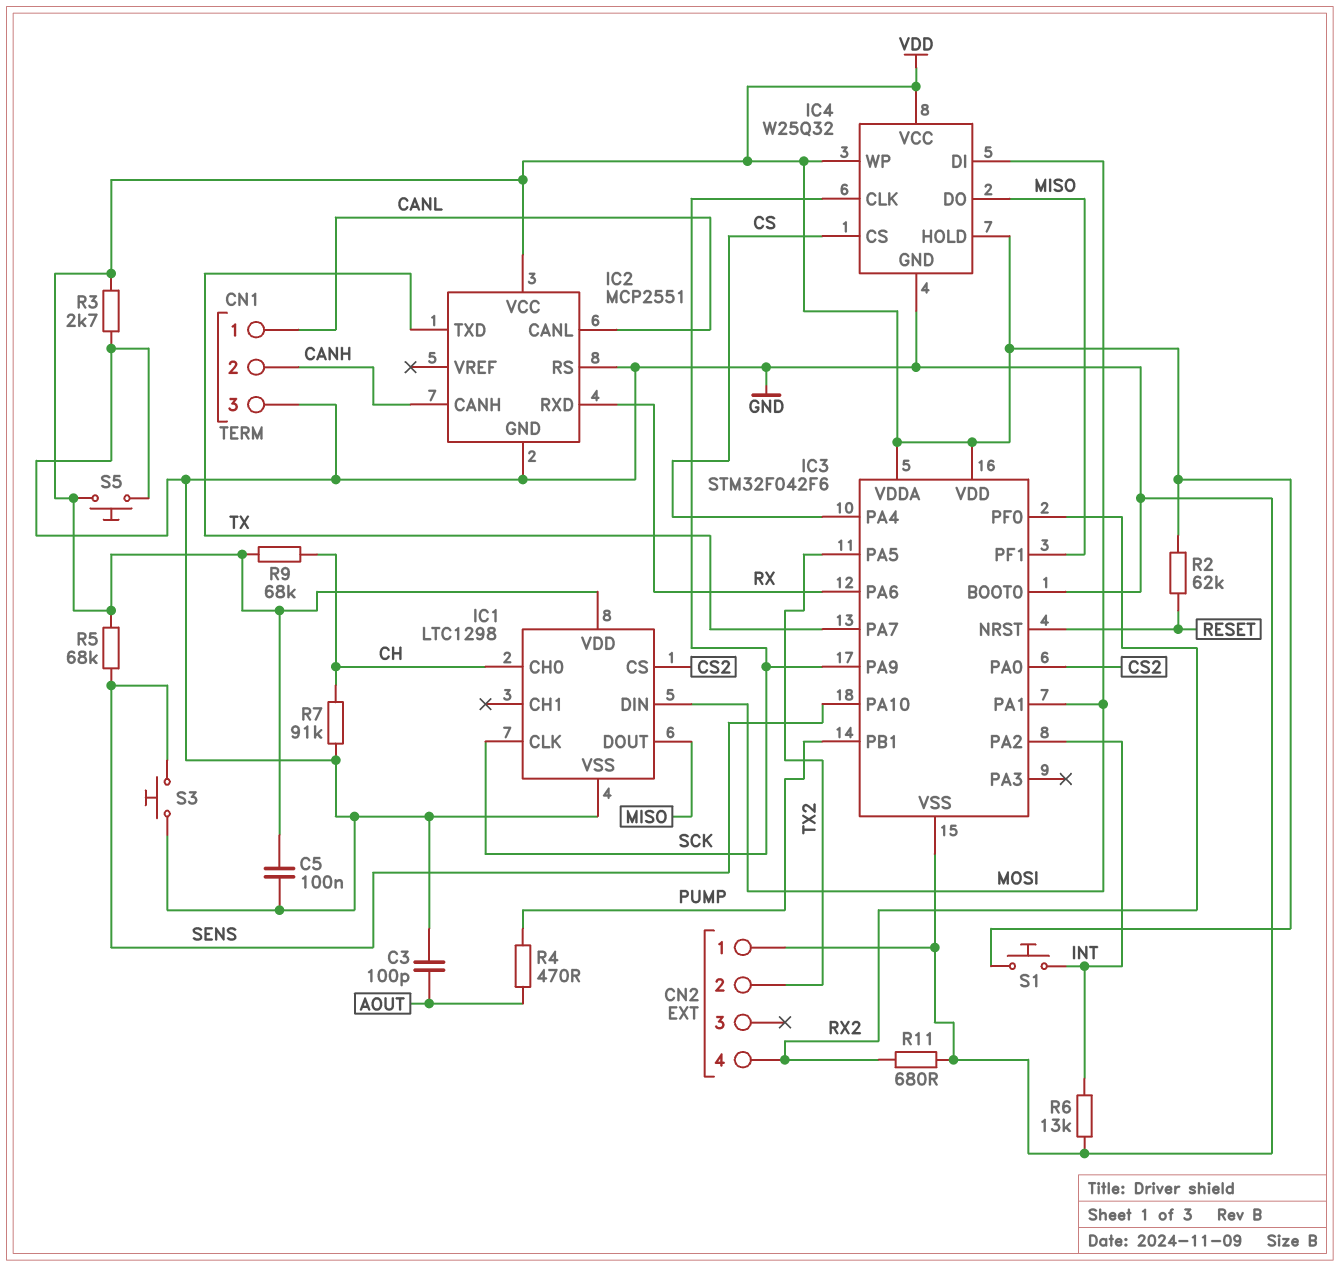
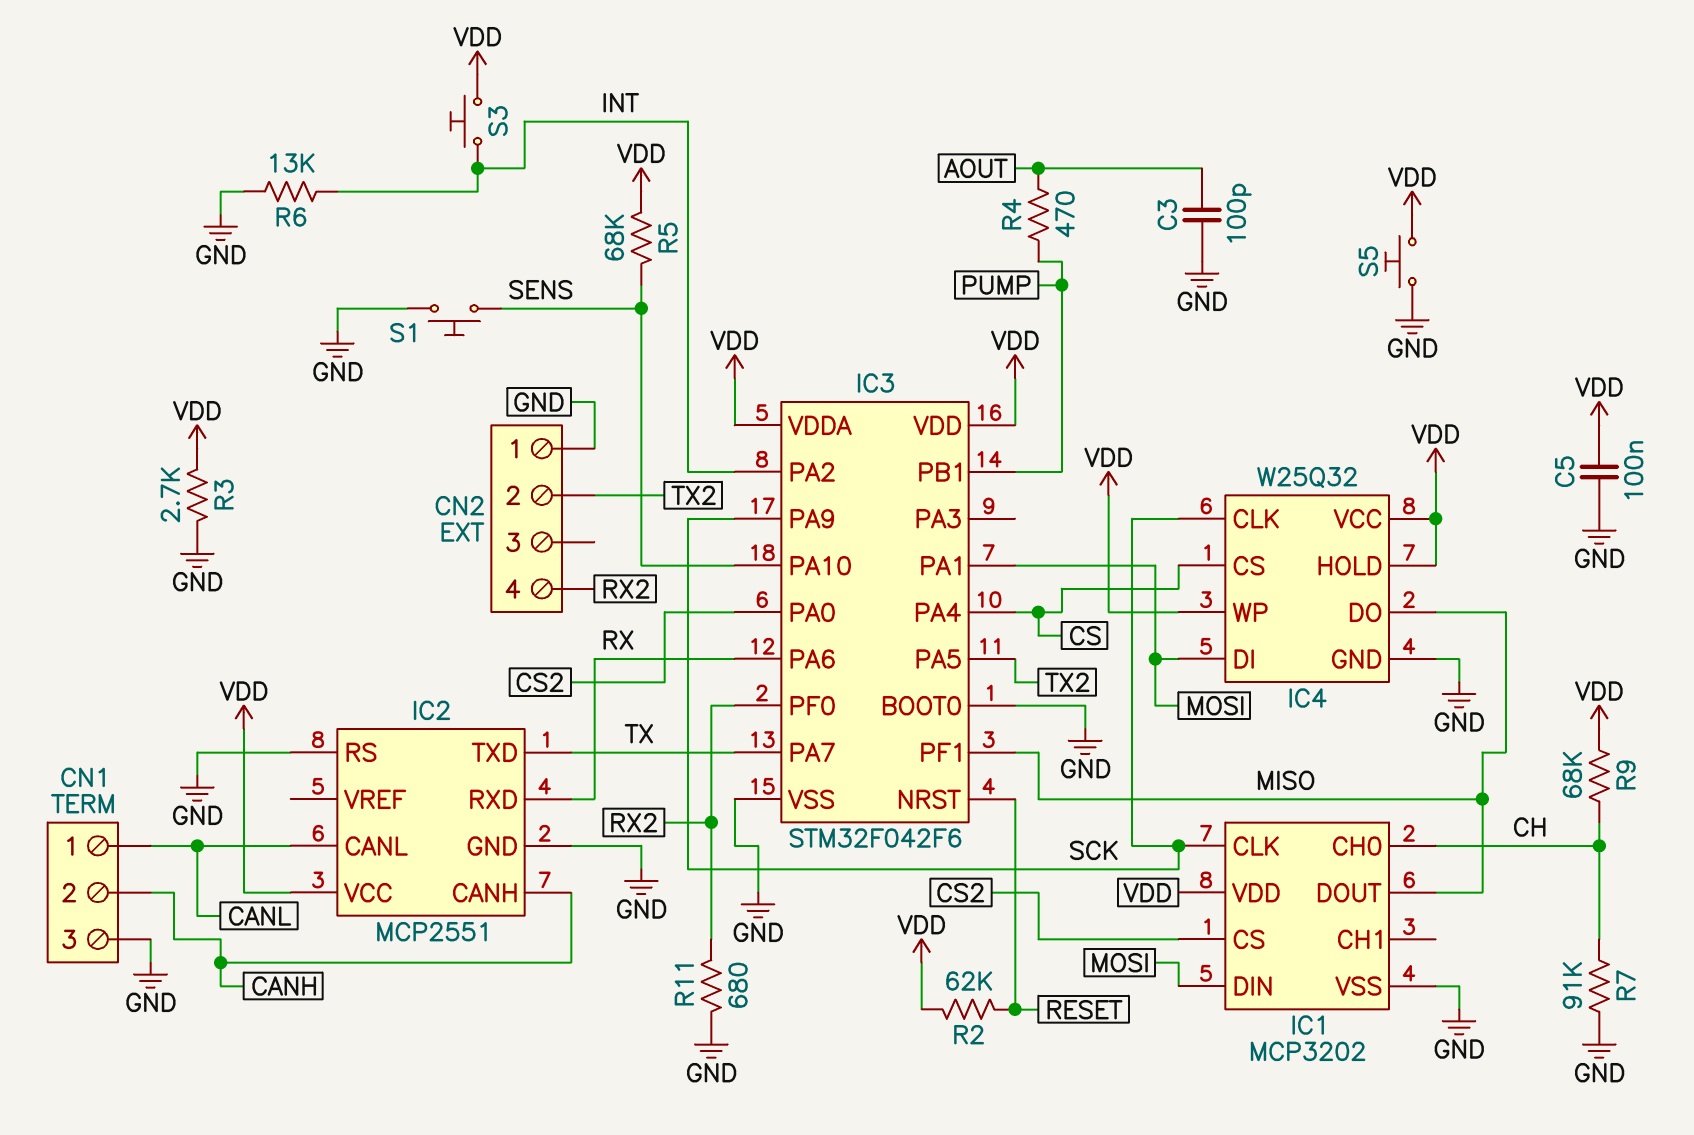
IC1: LTC1298 -> MCP3202
S1: button (INT, VDD) -> button (GND, SENS)
S3: button (GND, SENS) -> button (INT, VDD)

